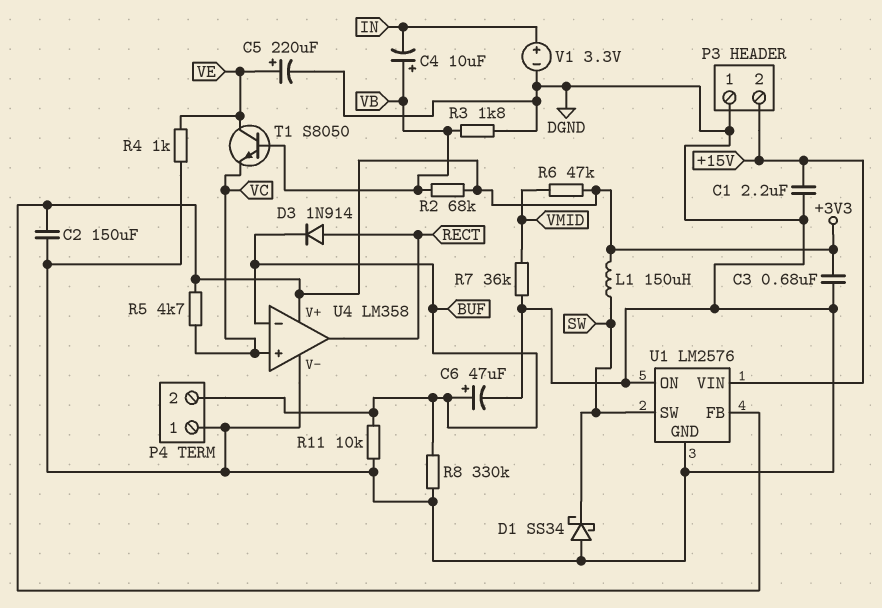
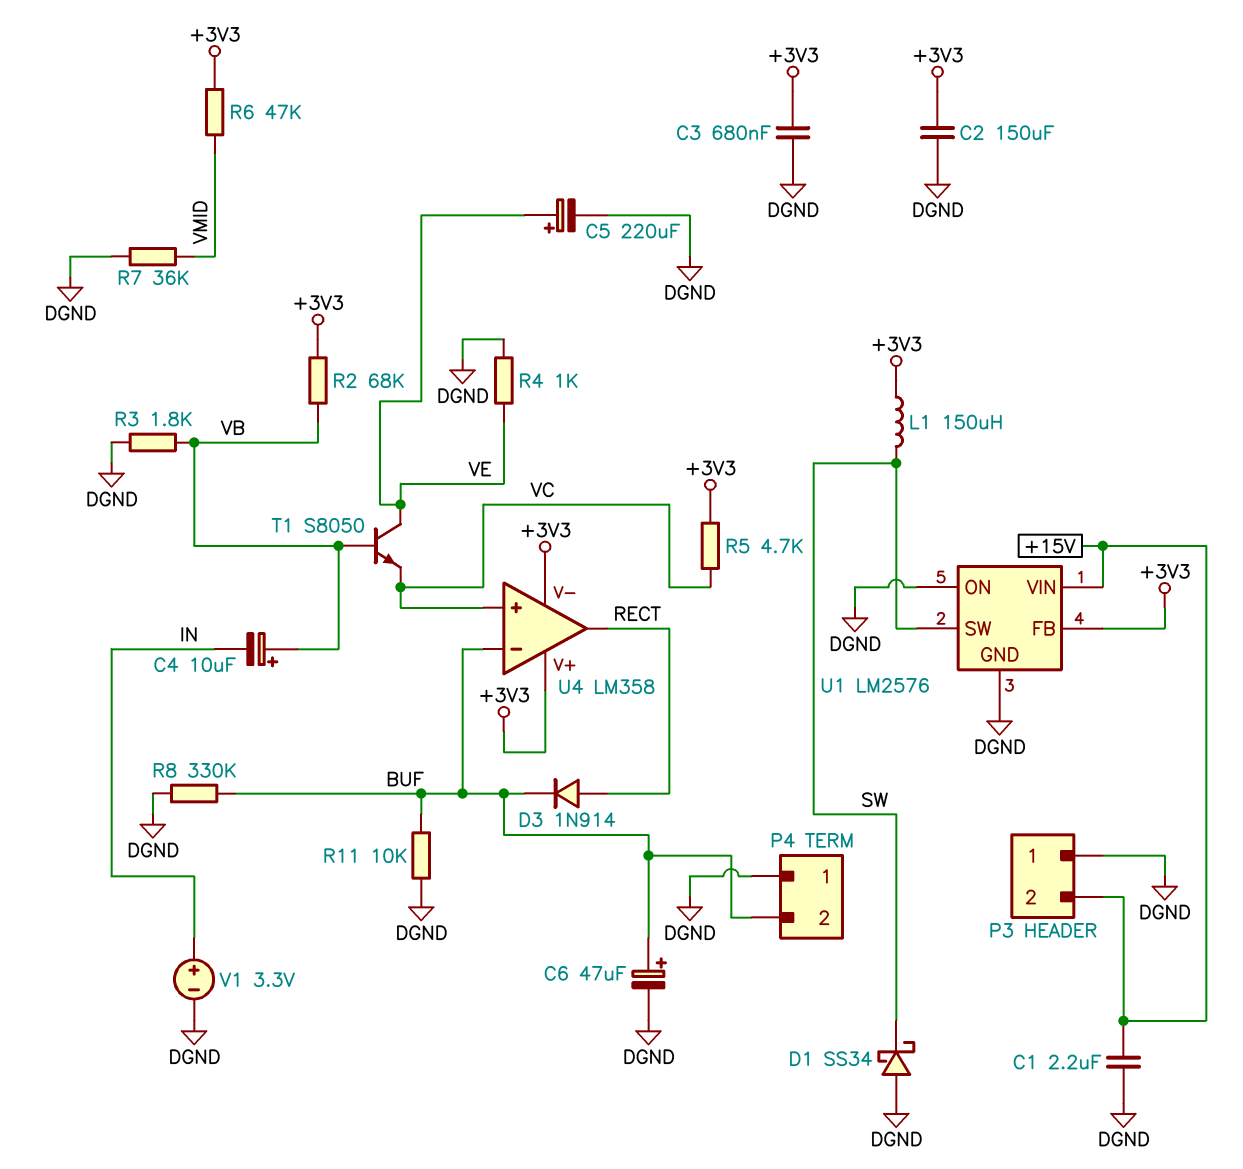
U4 pin V-: DGND -> +3V3

